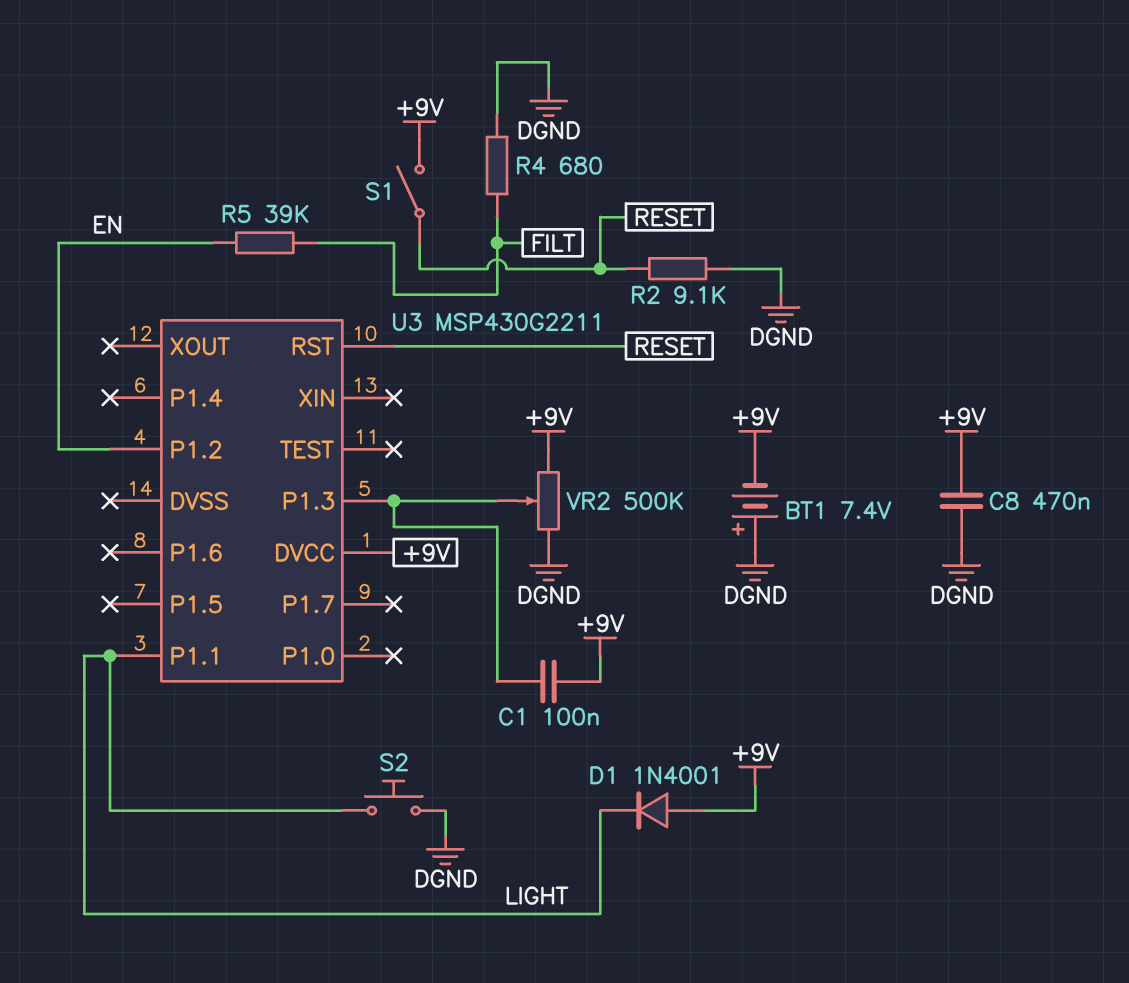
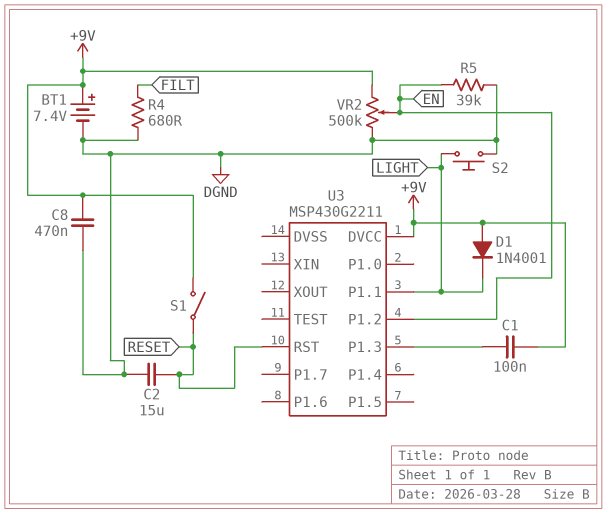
BT1: 7.4V (plus DGND, minus +9V) -> 7.4V (plus +9V, minus DGND)
C2: none -> 15uF (DGND, RESET)
R2: 9.1k (DGND, RESET) -> none
R5: 39k (EN, FILT) -> 39k (DGND, EN)
VR2: 500k (+9V, DGND, wiper U3/P1.3) -> 500k (+9V, DGND, wiper EN)

